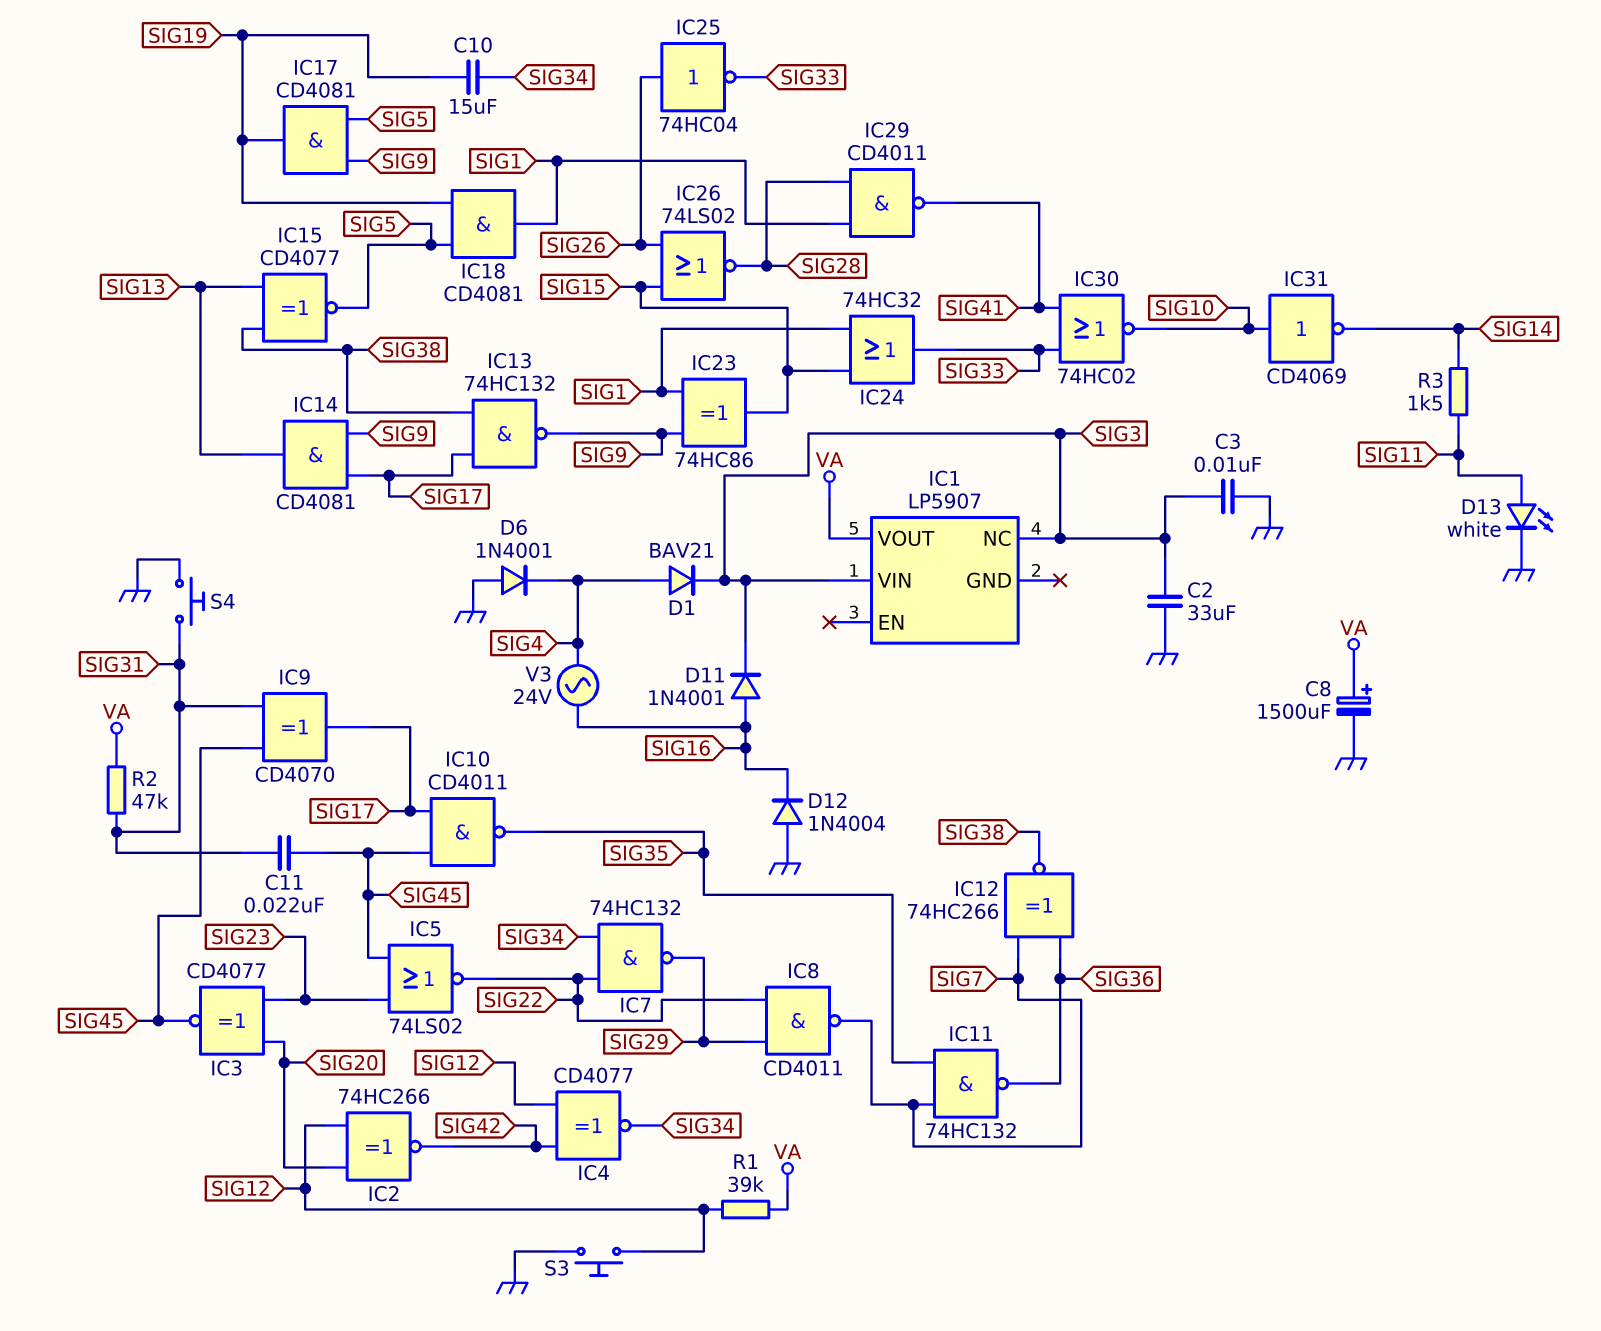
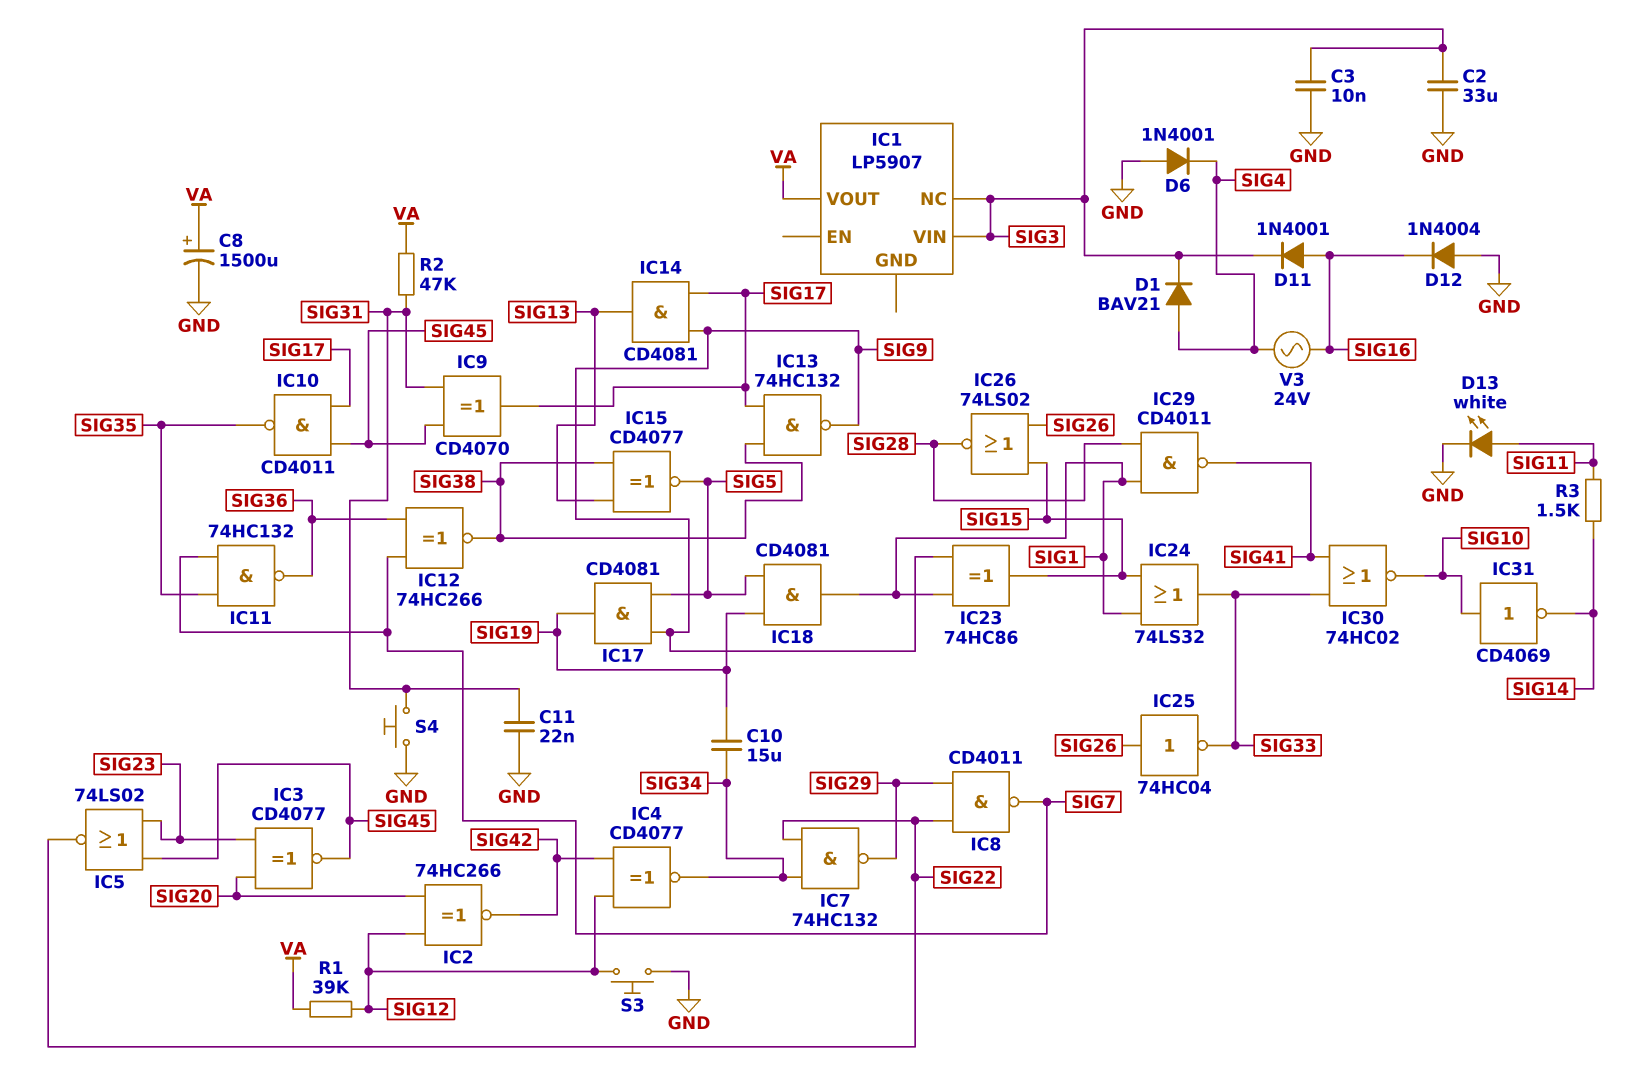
C11: 22nF (SIG31, SIG45) -> 22nF (GND, SIG31)
IC24: OR 74HC32 (in SIG1, in SIG15, out SIG33) -> OR 74LS32 (in SIG1, in SIG15, out SIG33)

